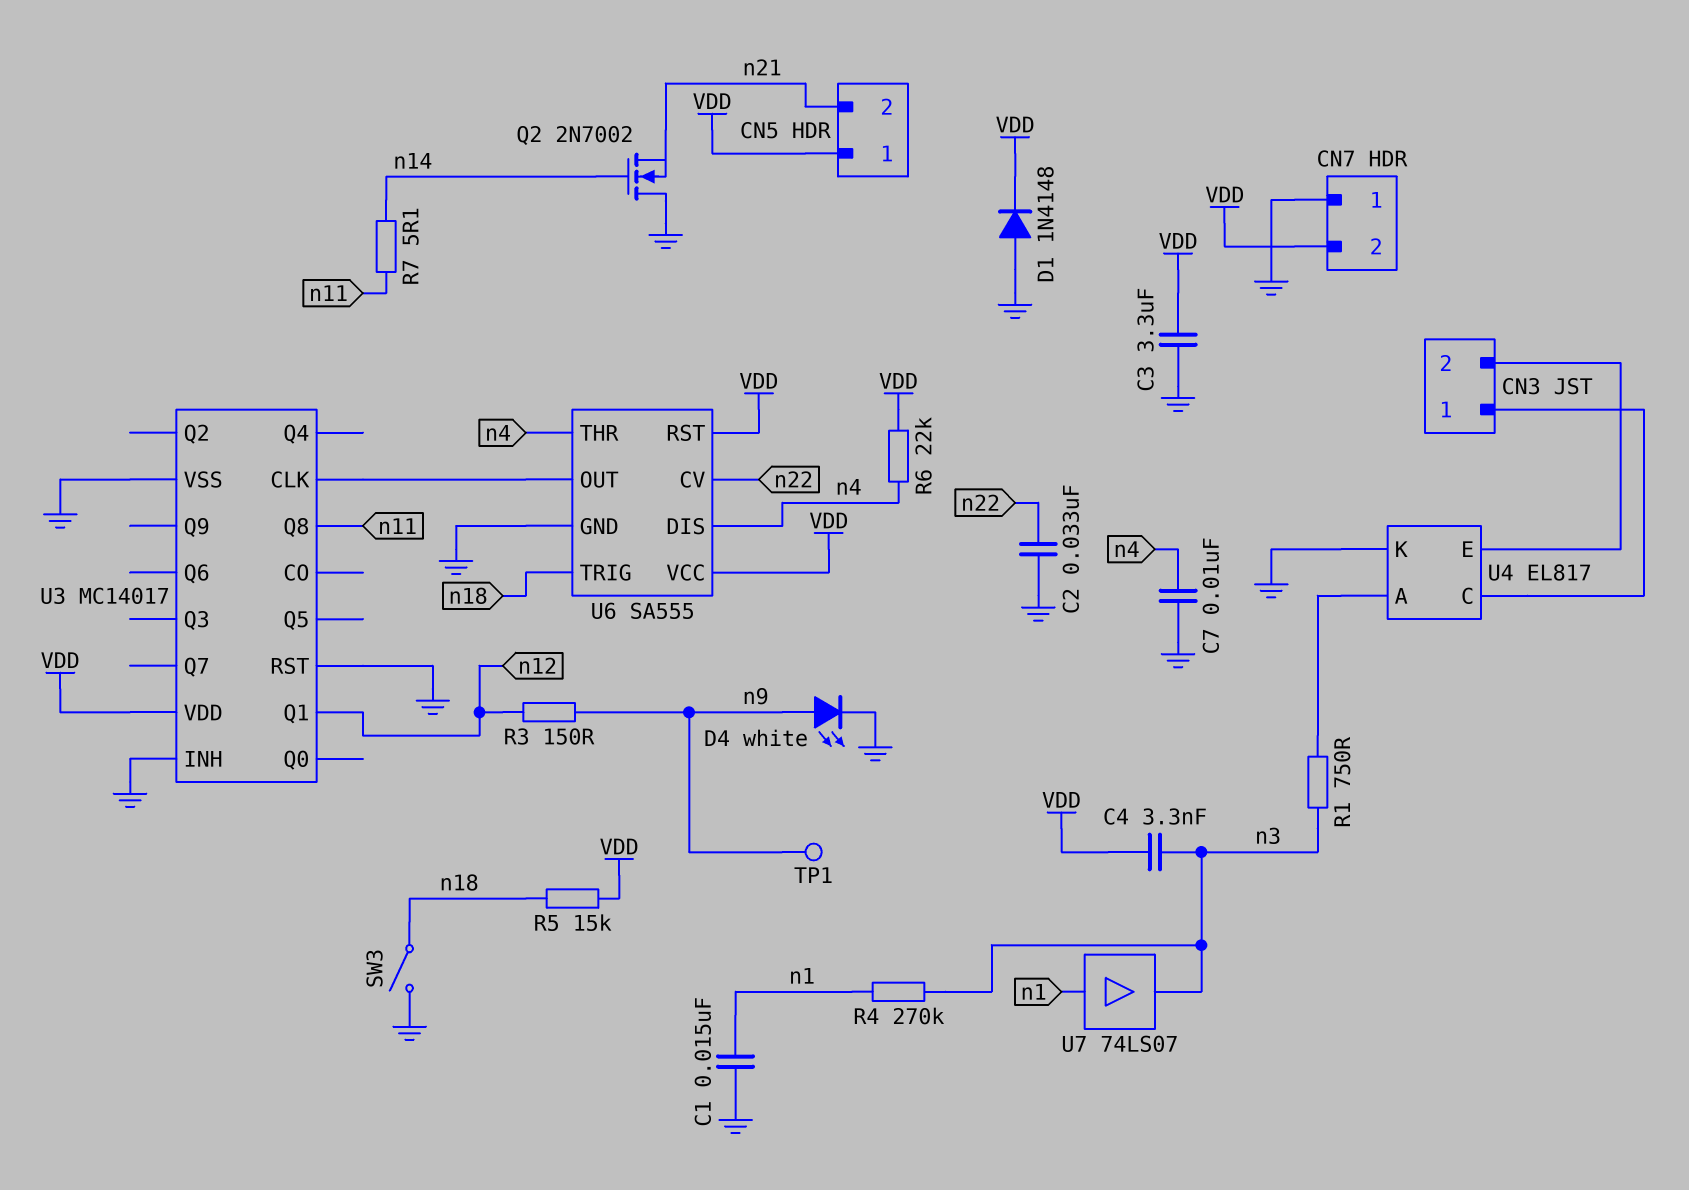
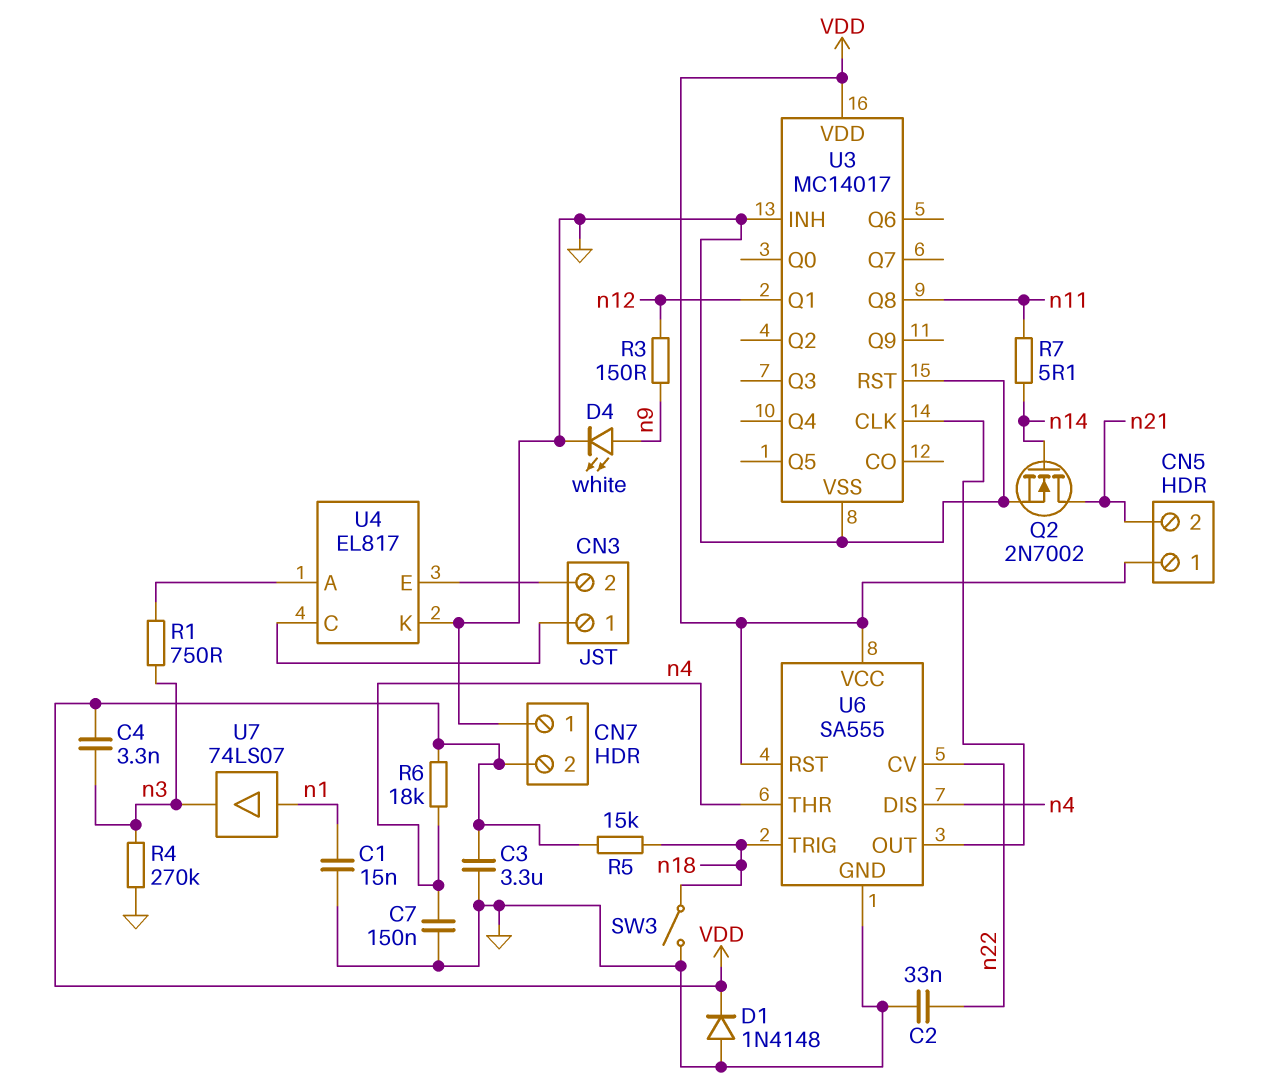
C7: 10nF (GND, n4) -> 150nF (GND, n4)
Q2: NMOS 2N7002 (G n14, D GND, S n21) -> NMOS 2N7002 (G n14, D n21, S GND)
R4: 270k (n1, n3) -> 270k (GND, n3)
R6: 22k (VDD, n4) -> 18k (VDD, n4)
TP1: test point (n9) -> none

